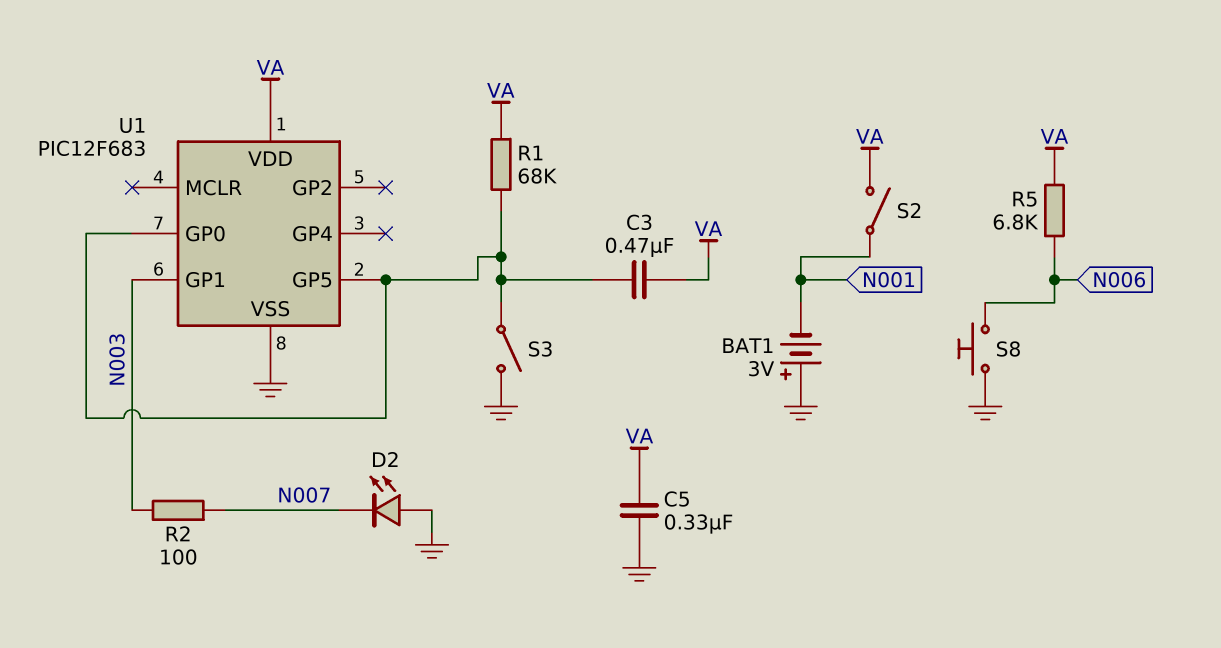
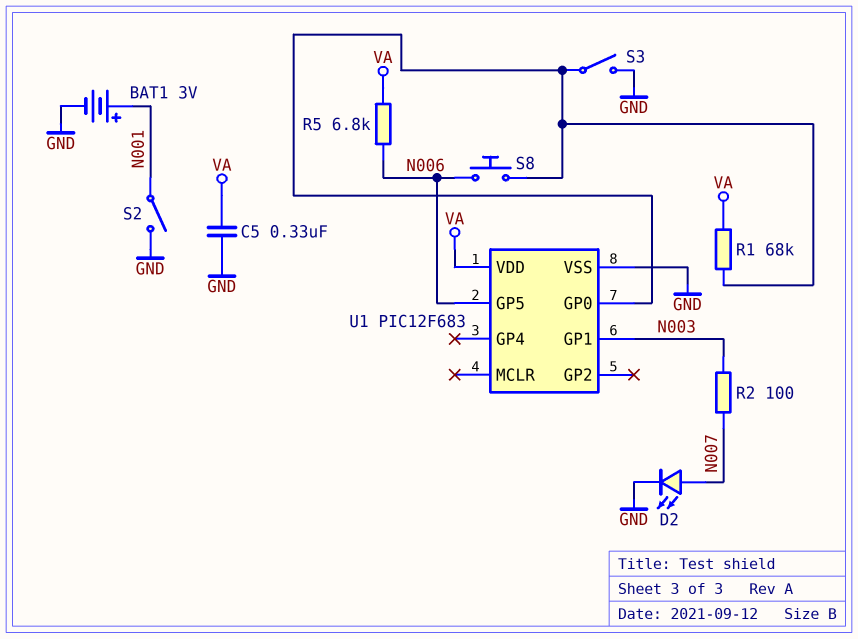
BAT1: 3V (plus GND, minus N001) -> 3V (plus N001, minus GND)
C3: 470nF (U1/GP0, VA) -> none
D2: LED (A GND, K N007) -> LED (A N007, K GND)
S2: switch (N001, VA) -> switch (GND, N001)
S8: button (GND, N006) -> button (N006, U1/GP0)
U1 pin GP5: U1/GP0 -> N006

